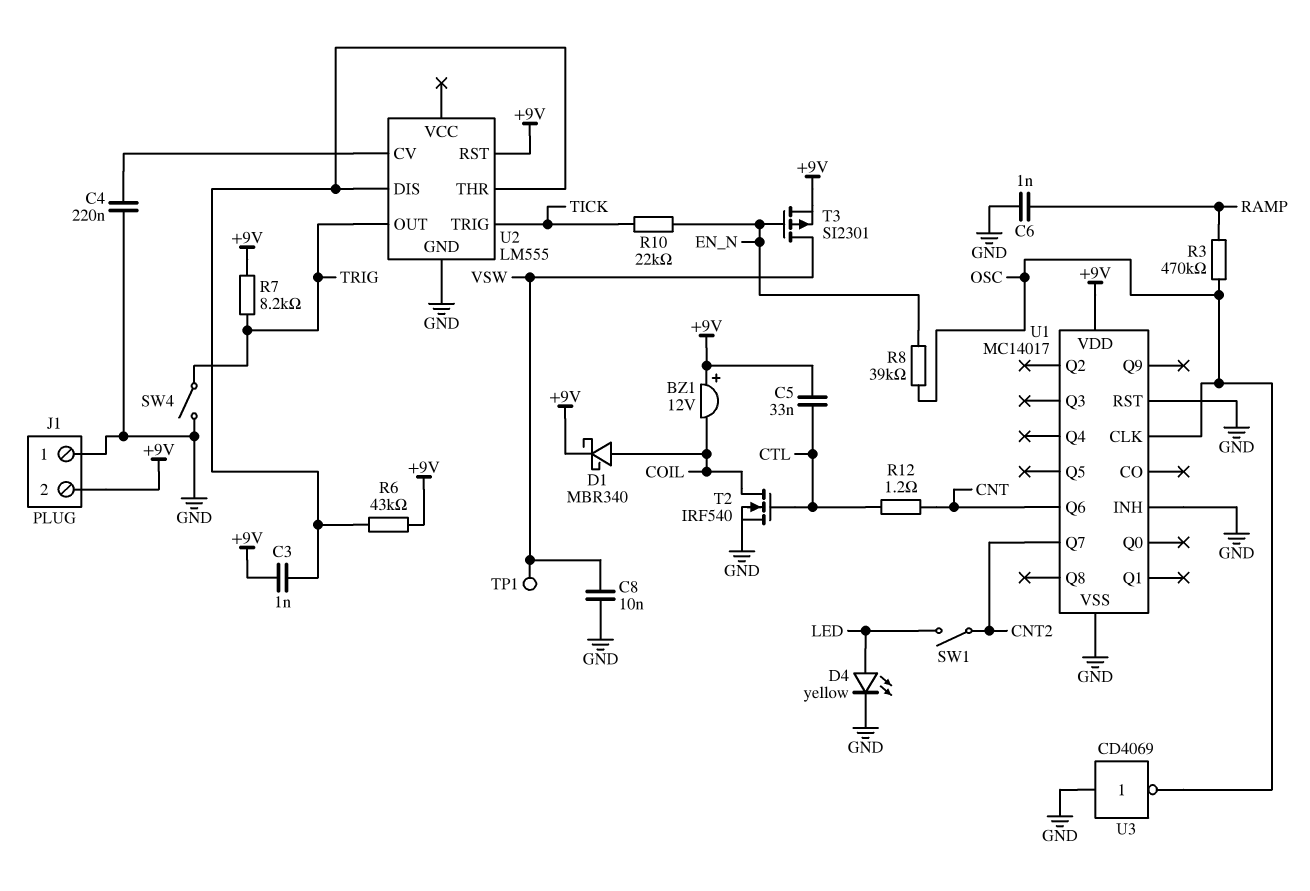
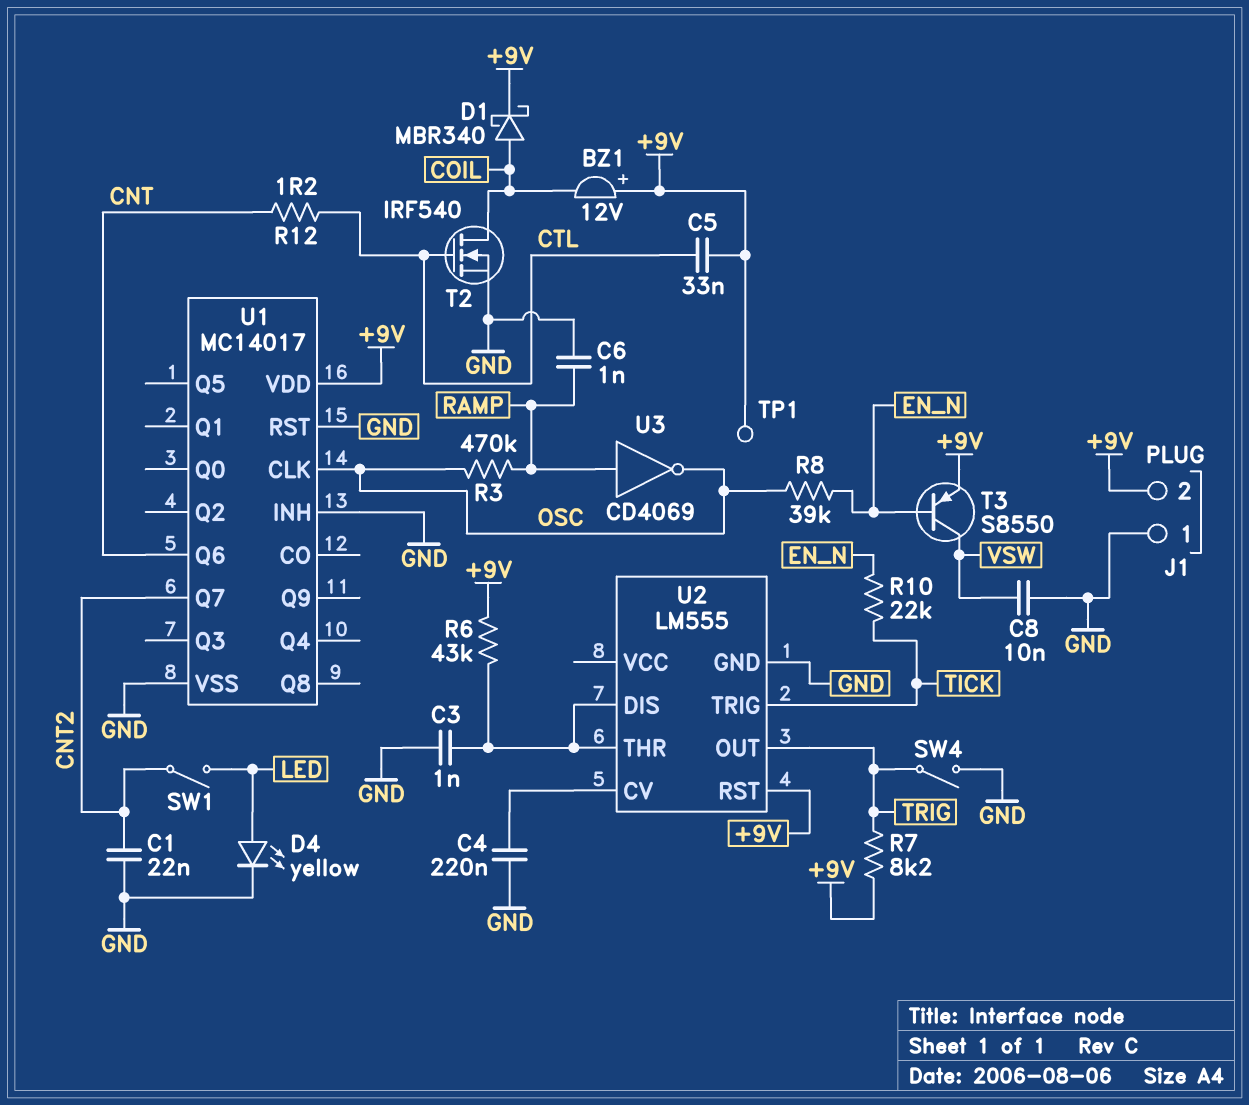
C1: none -> 22nF (CNT2, GND)
C3: 1nF (+9V, U2/DIS) -> 1nF (GND, U2/DIS)
T3: PMOS SI2301 (G EN_N, D VSW, S +9V) -> PNP S8550 (B EN_N, C VSW, E +9V)
TP1: test point (VSW) -> test point (+9V)
U3: NOT CD4069 (in GND, out OSC) -> NOT CD4069 (in RAMP, out OSC)

